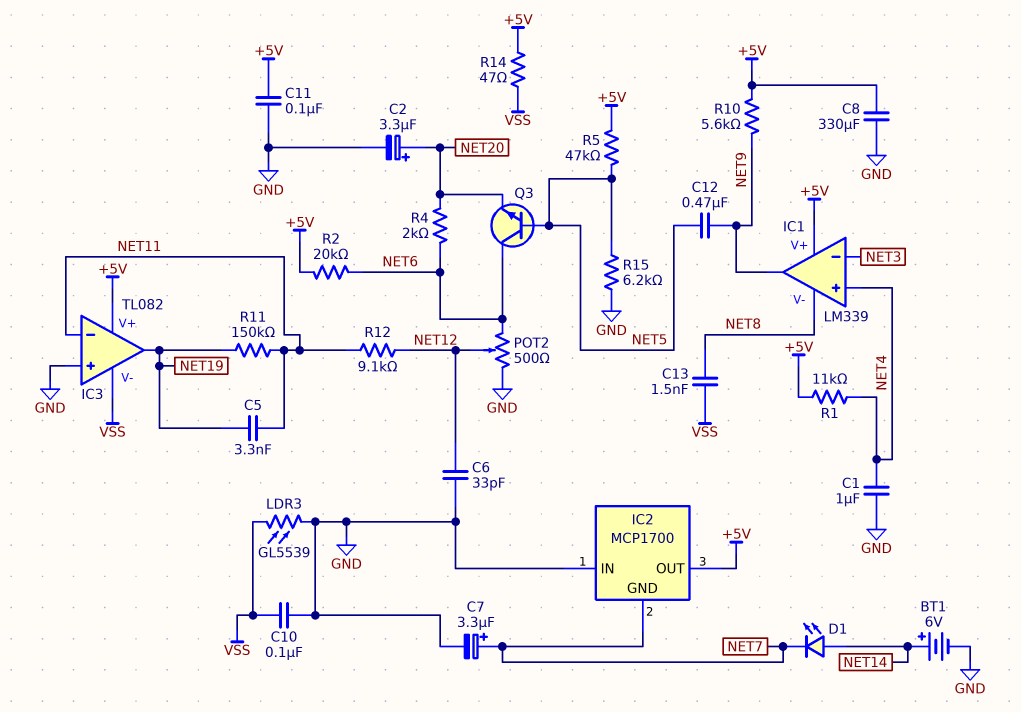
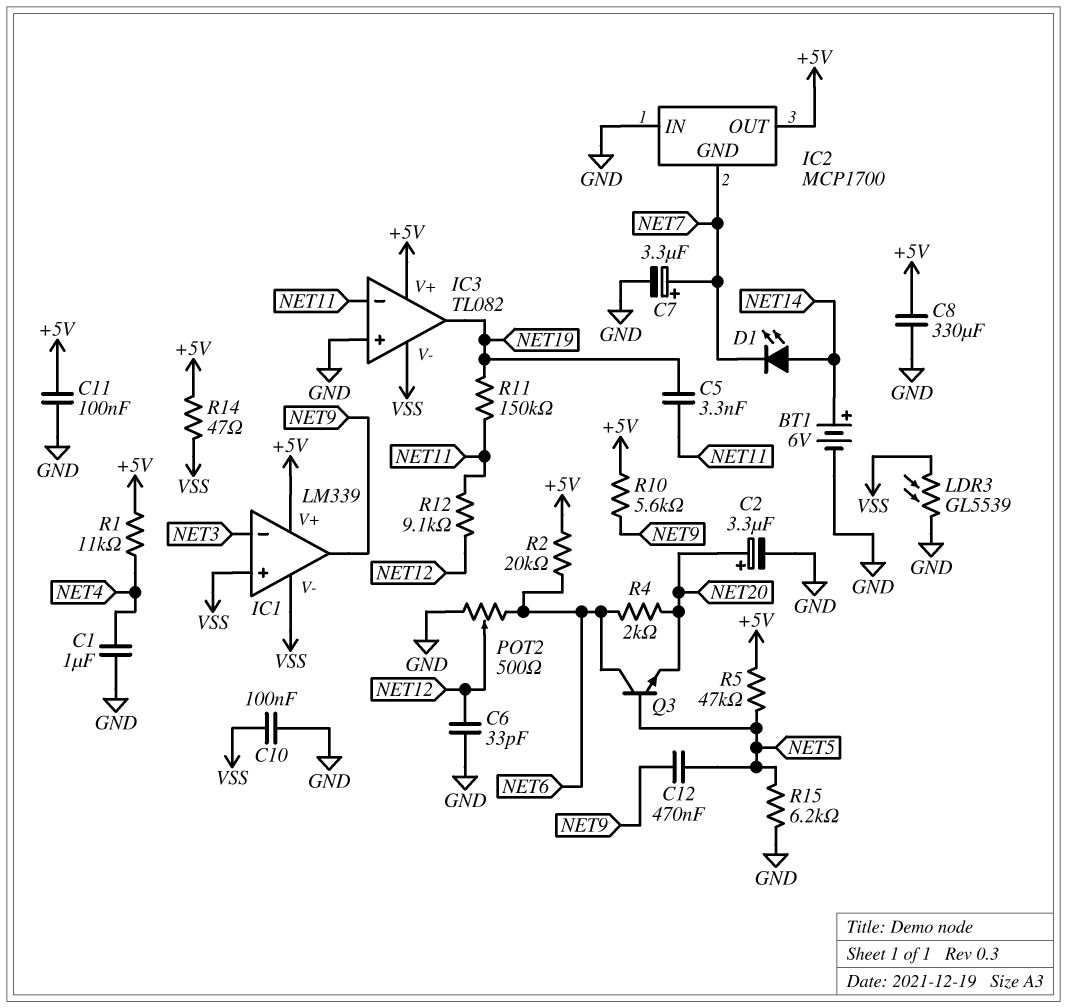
C13: 1.5nF (NET8, VSS) -> none
IC1 pin V-: NET8 -> VSS
IC1 pin in+: NET4 -> VSS

